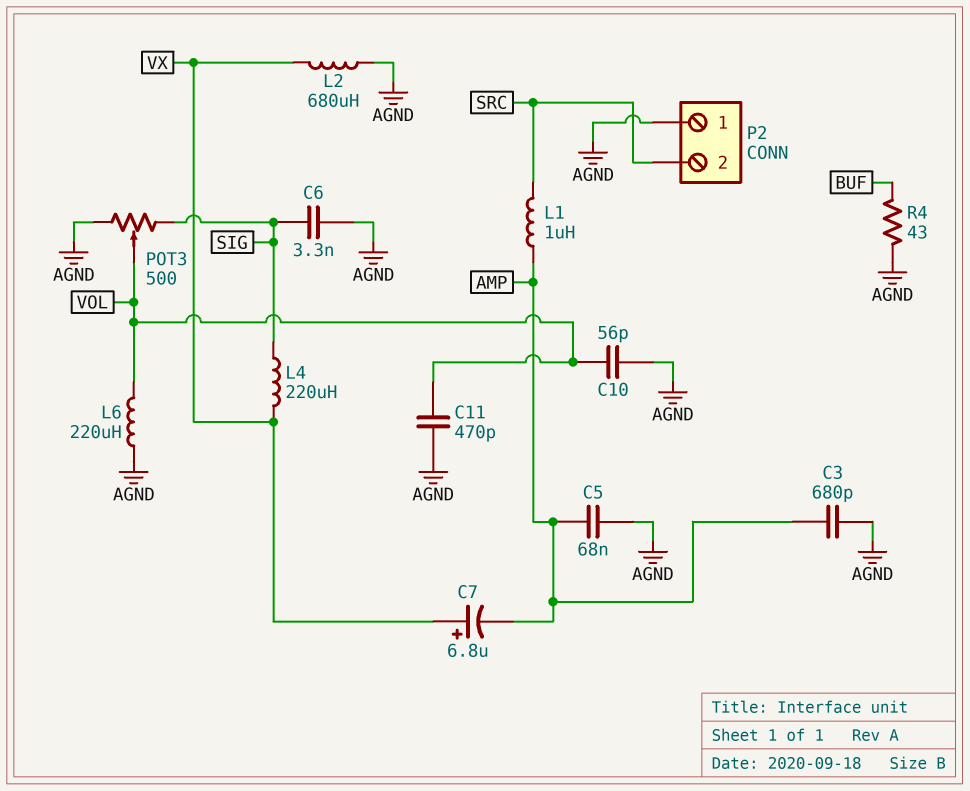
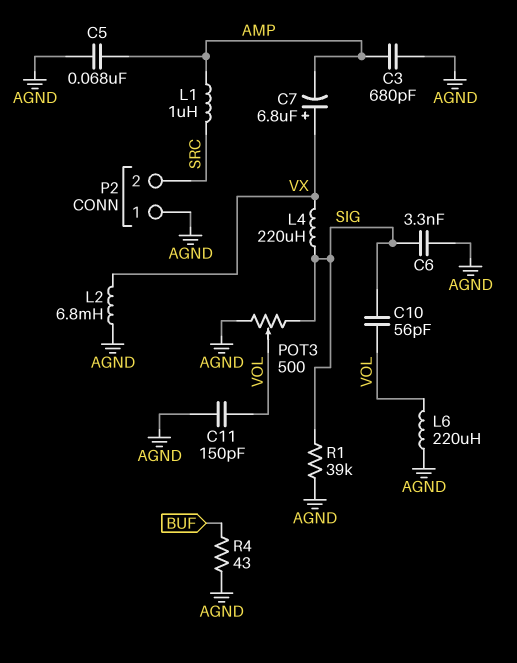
C10: 56pF (AGND, VOL) -> 56pF (SIG, VOL)
C11: 470pF (AGND, VOL) -> 150pF (AGND, VOL)
L2: 680uH (AGND, VX) -> 6.8mH (AGND, VX)
R1: none -> 39k (AGND, SIG)

